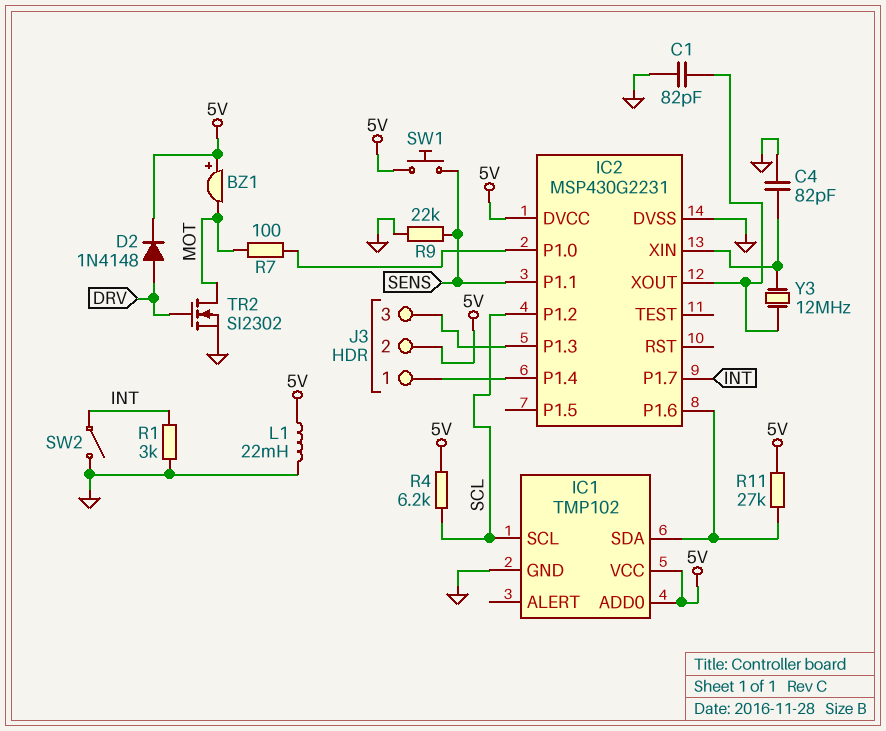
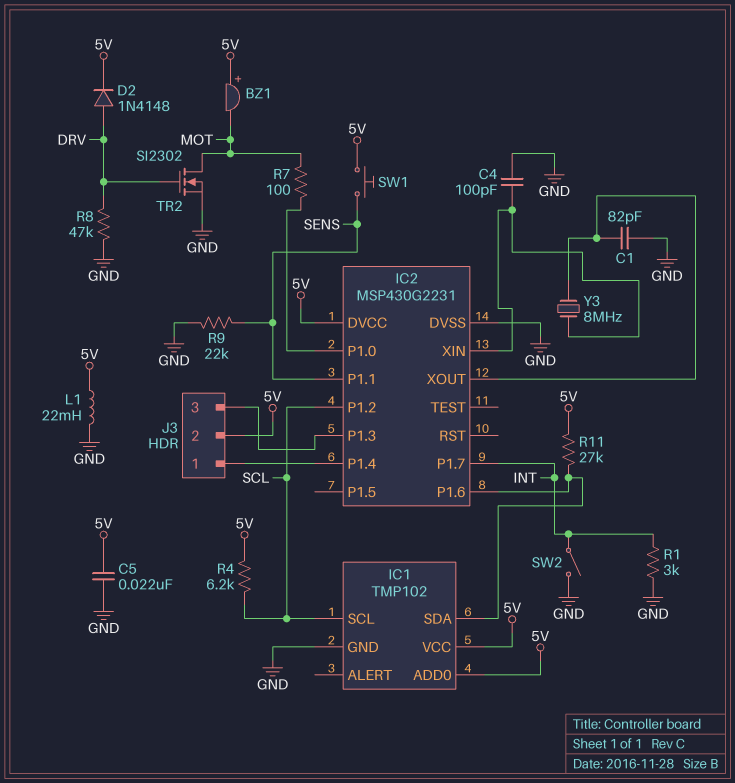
C4: 82pF (GND, IC2/XIN) -> 100pF (GND, IC2/XIN)
C5: none -> 22nF (5V, GND)
R8: none -> 47k (DRV, GND)
Y3: 12MHz (IC2/XIN, IC2/XOUT) -> 8MHz (IC2/XIN, IC2/XOUT)

